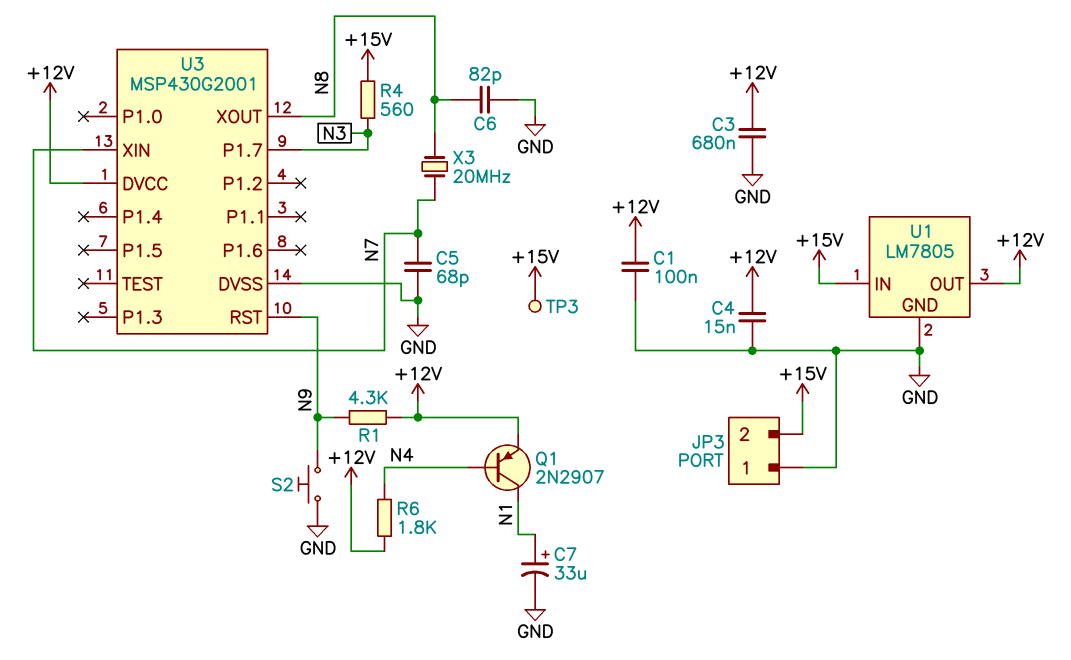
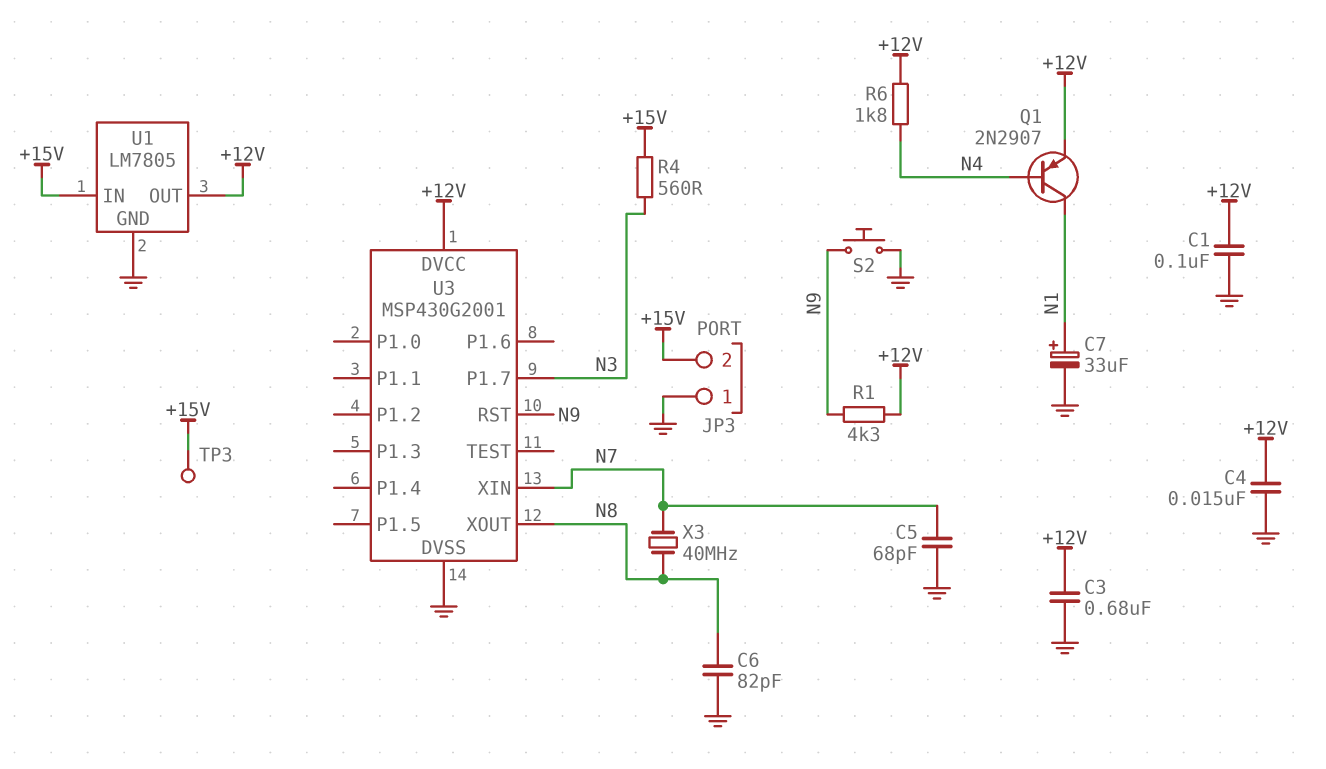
X3: 20MHz (N7, N8) -> 40MHz (N7, N8)

